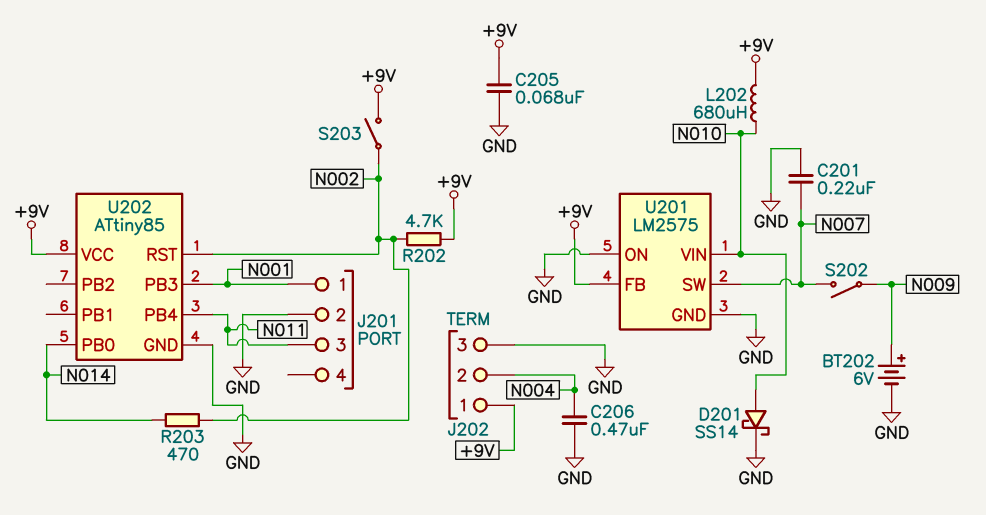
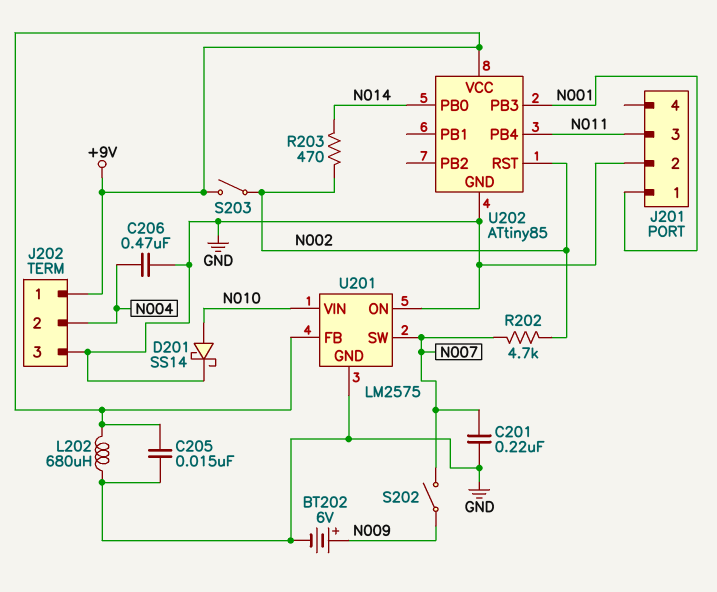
C205: 68nF (+9V, GND) -> 15nF (+9V, GND)
L202: 680uH (+9V, N010) -> 680uH (+9V, GND)
R202: 4.7k (+9V, N002) -> 4.7k (N002, N007)

